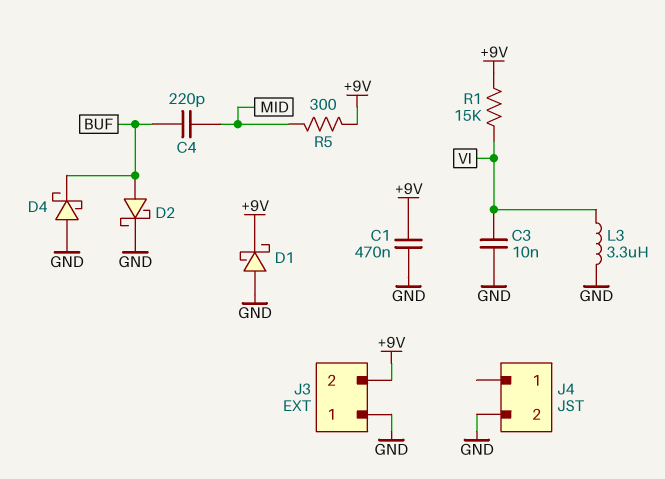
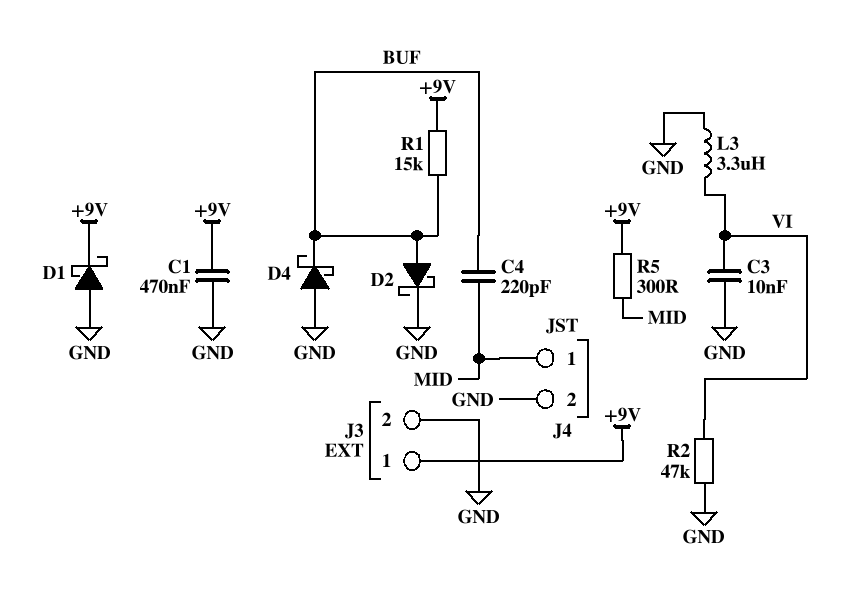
J3 pin 1: GND -> +9V
J3 pin 2: +9V -> GND
J4 pin 1: none -> MID
R1: 15k (+9V, VI) -> 15k (+9V, BUF)
R2: none -> 47k (GND, VI)

